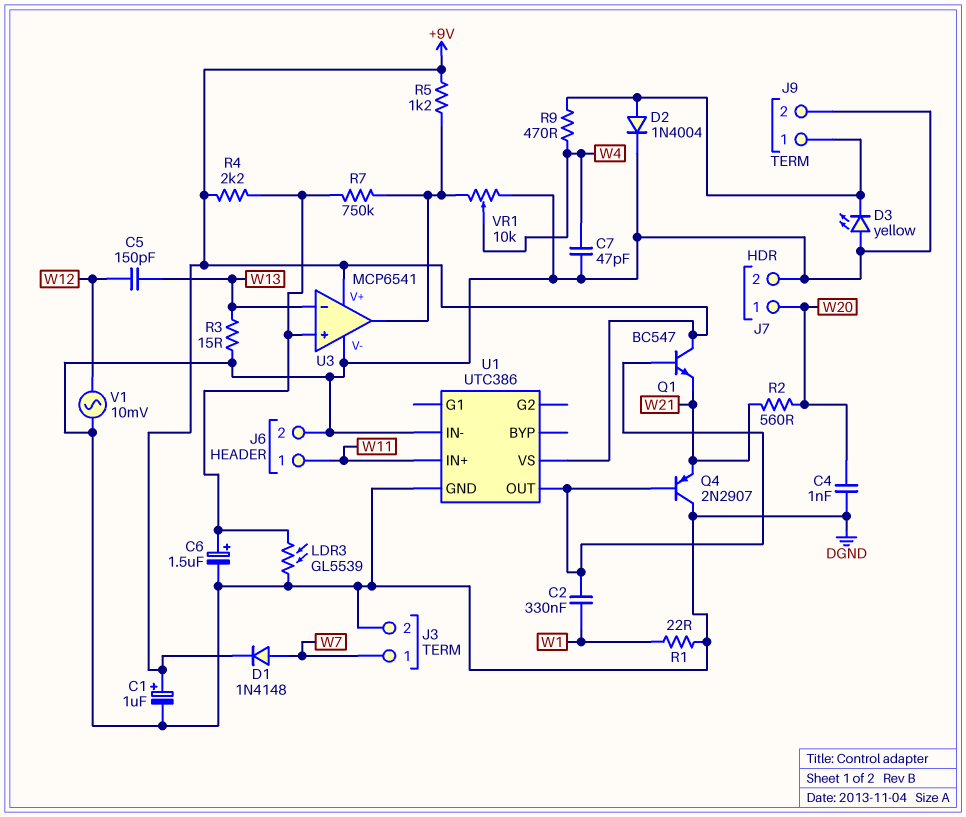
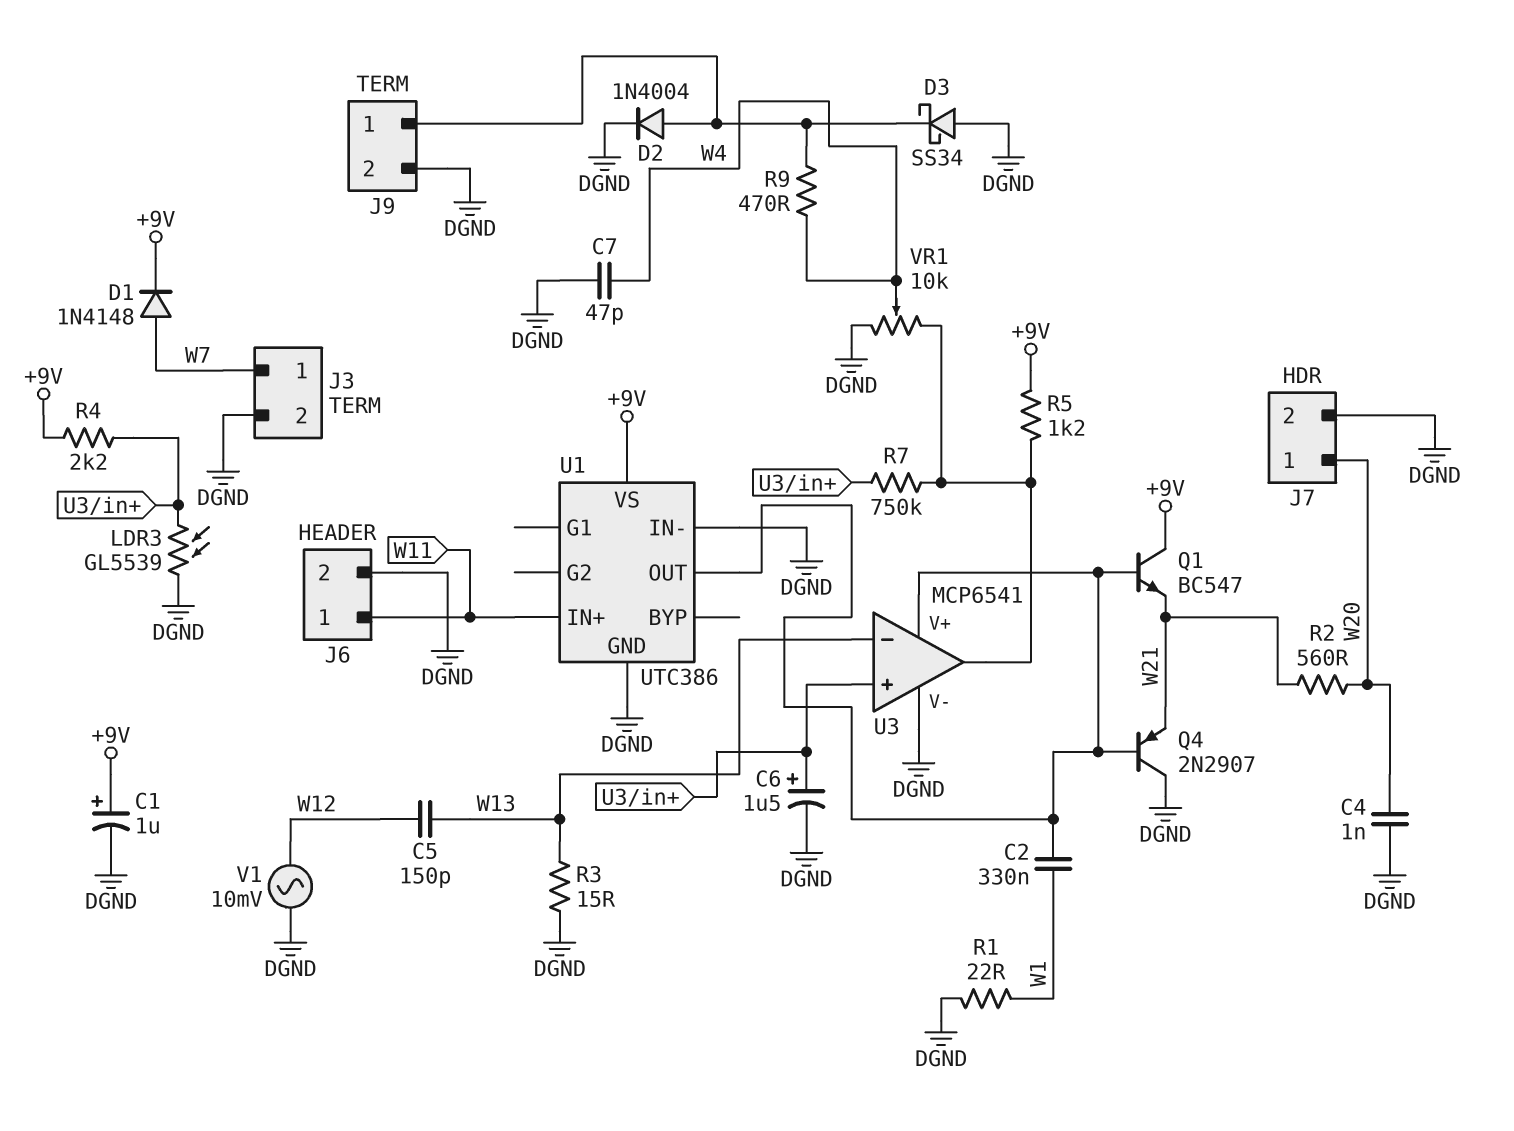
D3: LED yellow (A DGND, K J9/1) -> schottky SS34 (A DGND, K J9/1)
U3 pin V+: +9V -> U1/OUT

